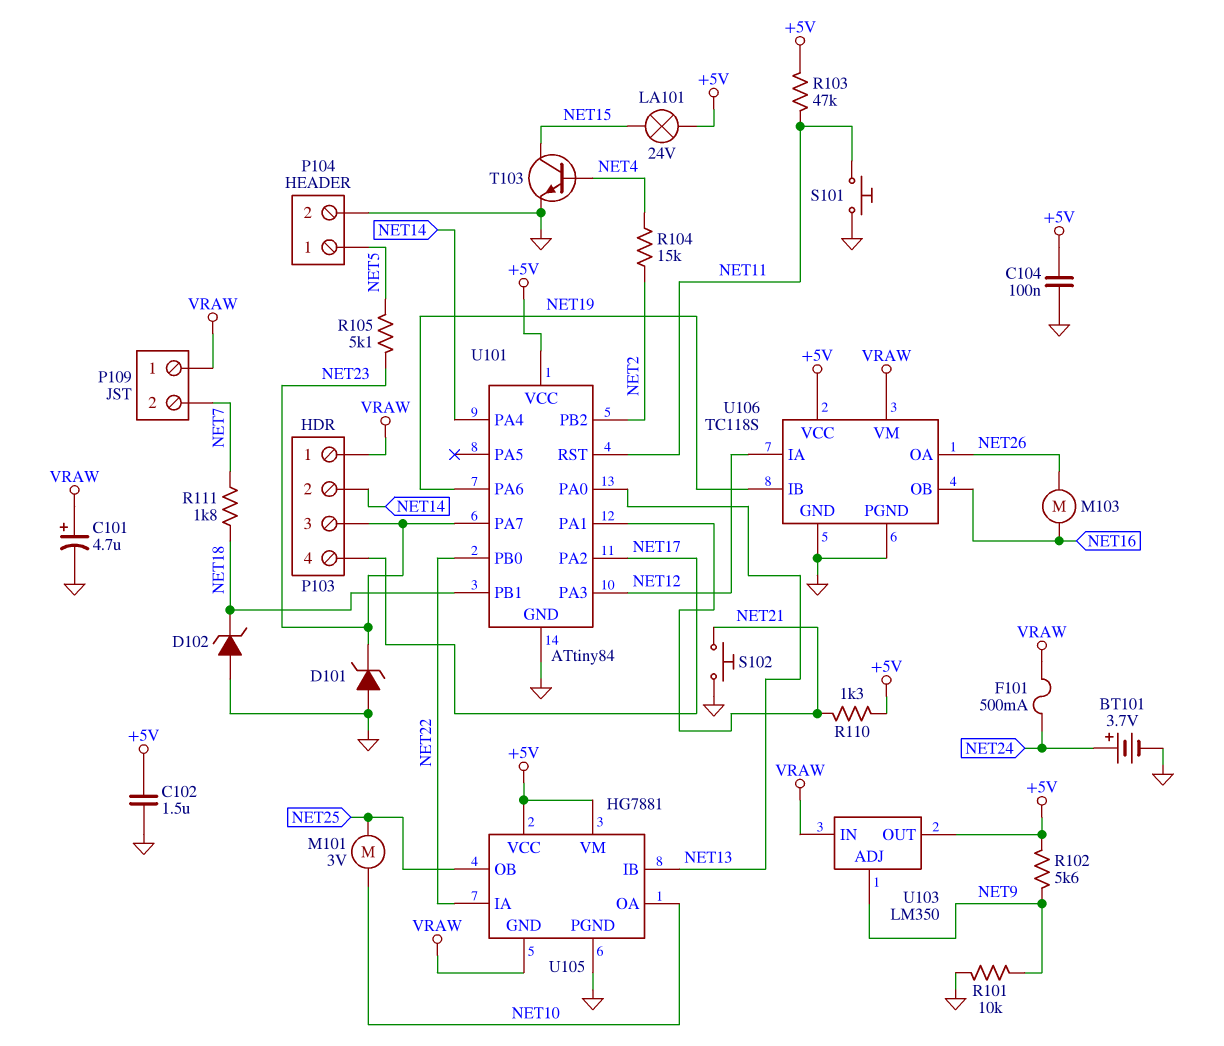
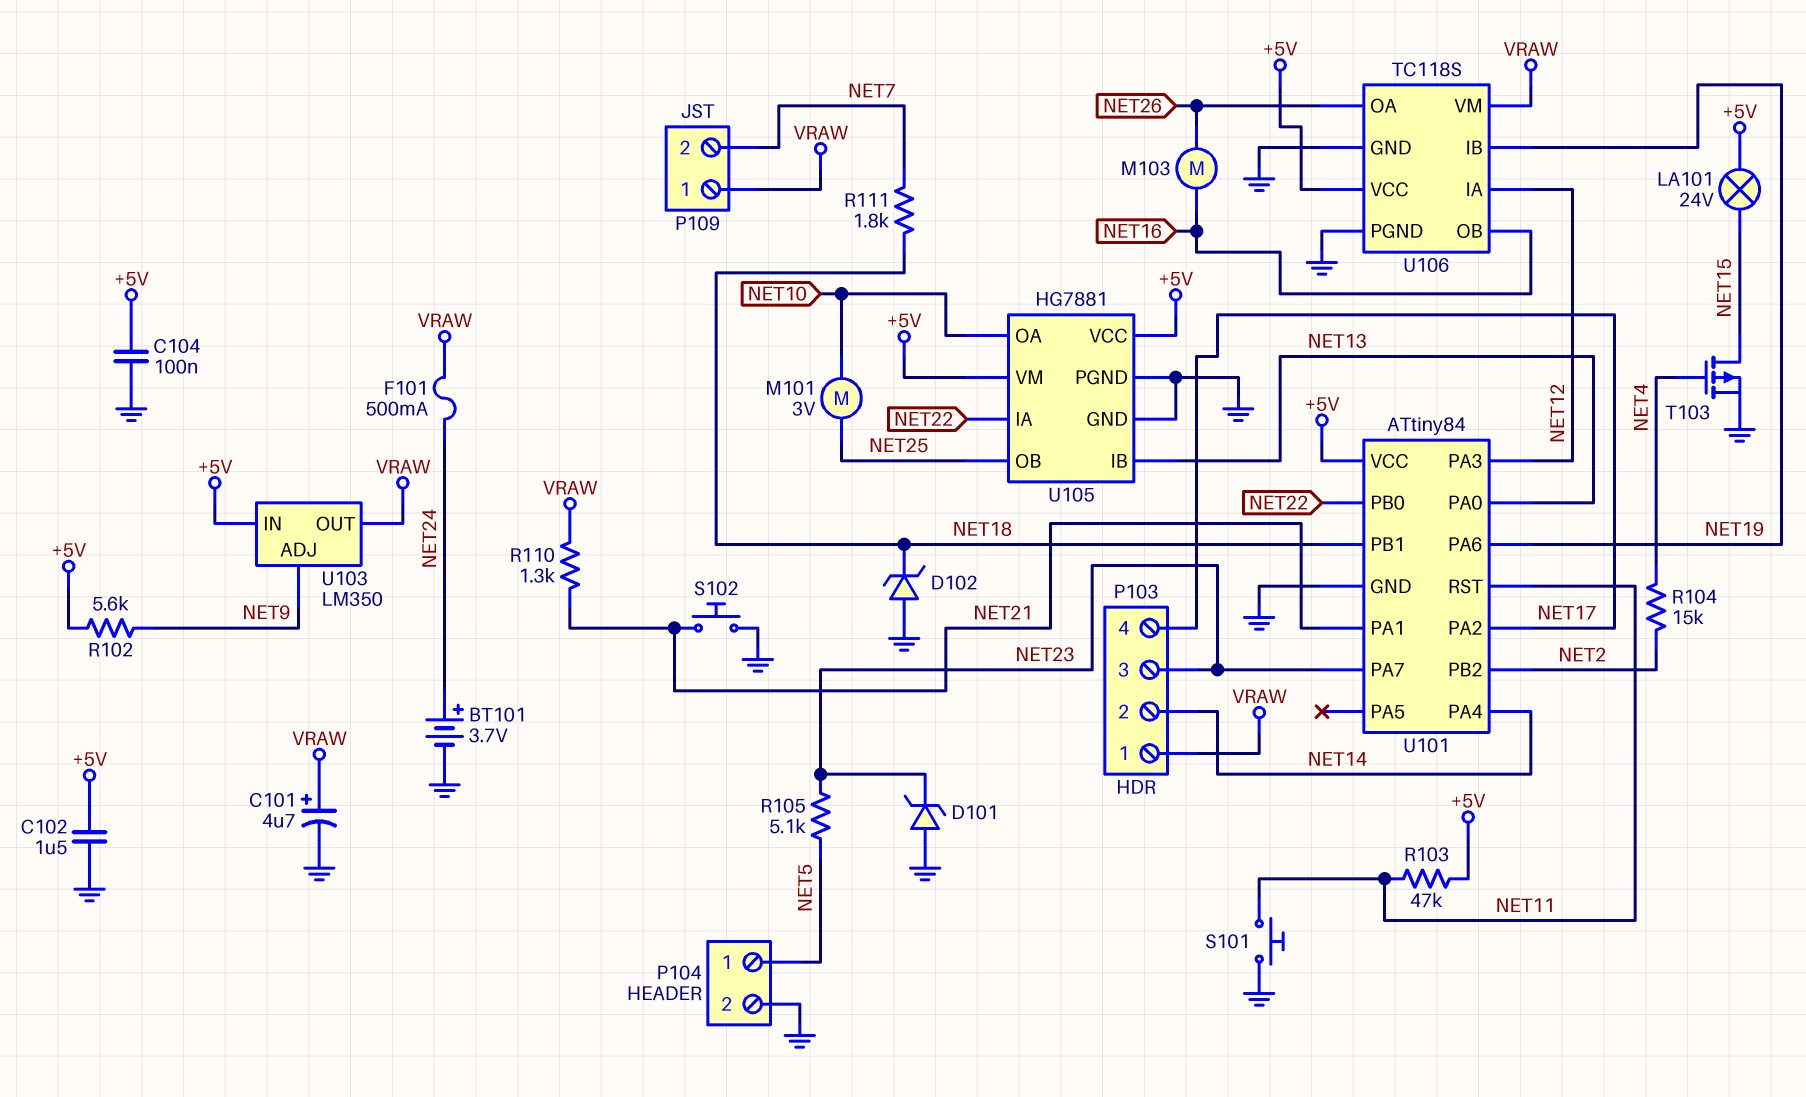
R101: 10k (GND, NET9) -> none
R110: 1.3k (+5V, NET21) -> 1.3k (NET21, VRAW)
T103: NPN (B NET4, C NET15, E GND) -> PMOS (G NET4, D NET15, S GND)
U103 pin IN: VRAW -> +5V
U103 pin OUT: +5V -> VRAW
U105 pin GND: VRAW -> GND

